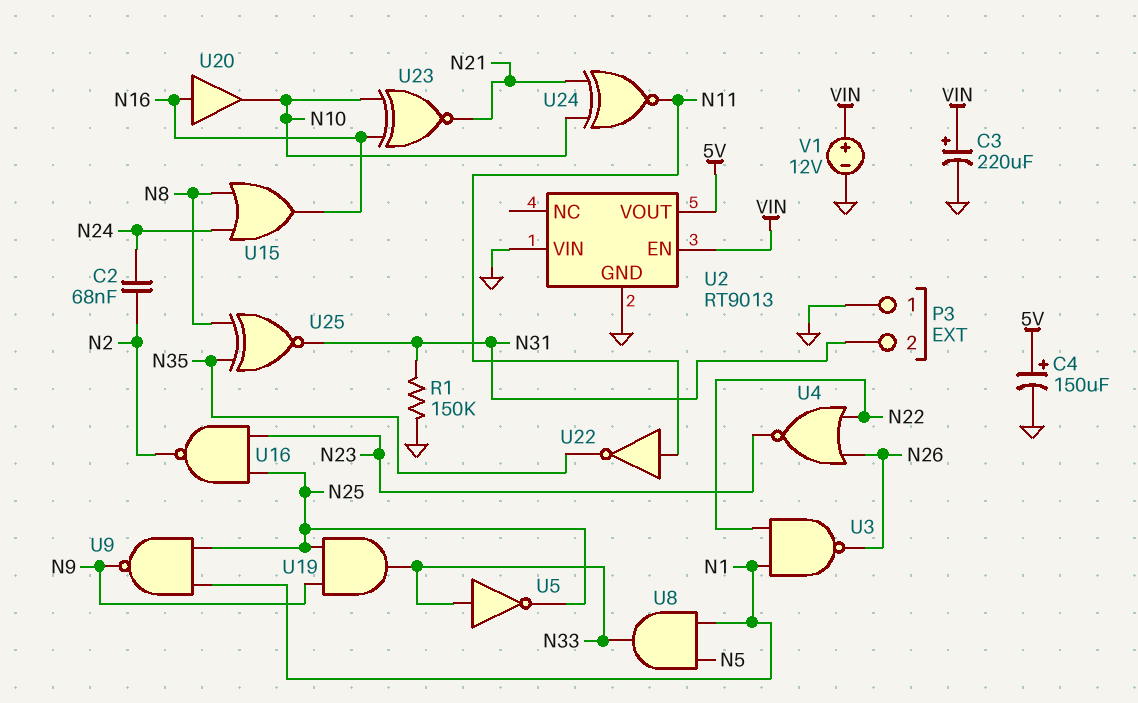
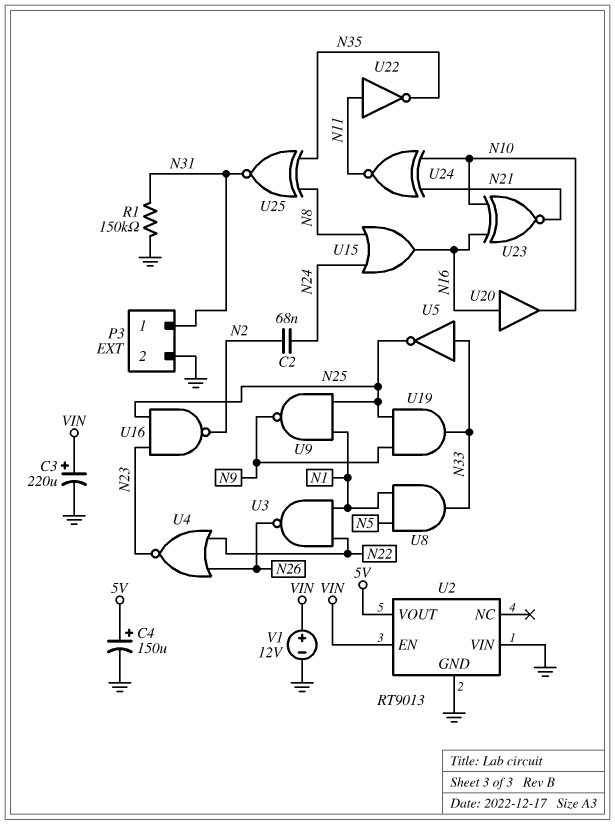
P3 pin 1: GND -> N31
P3 pin 2: N31 -> GND

